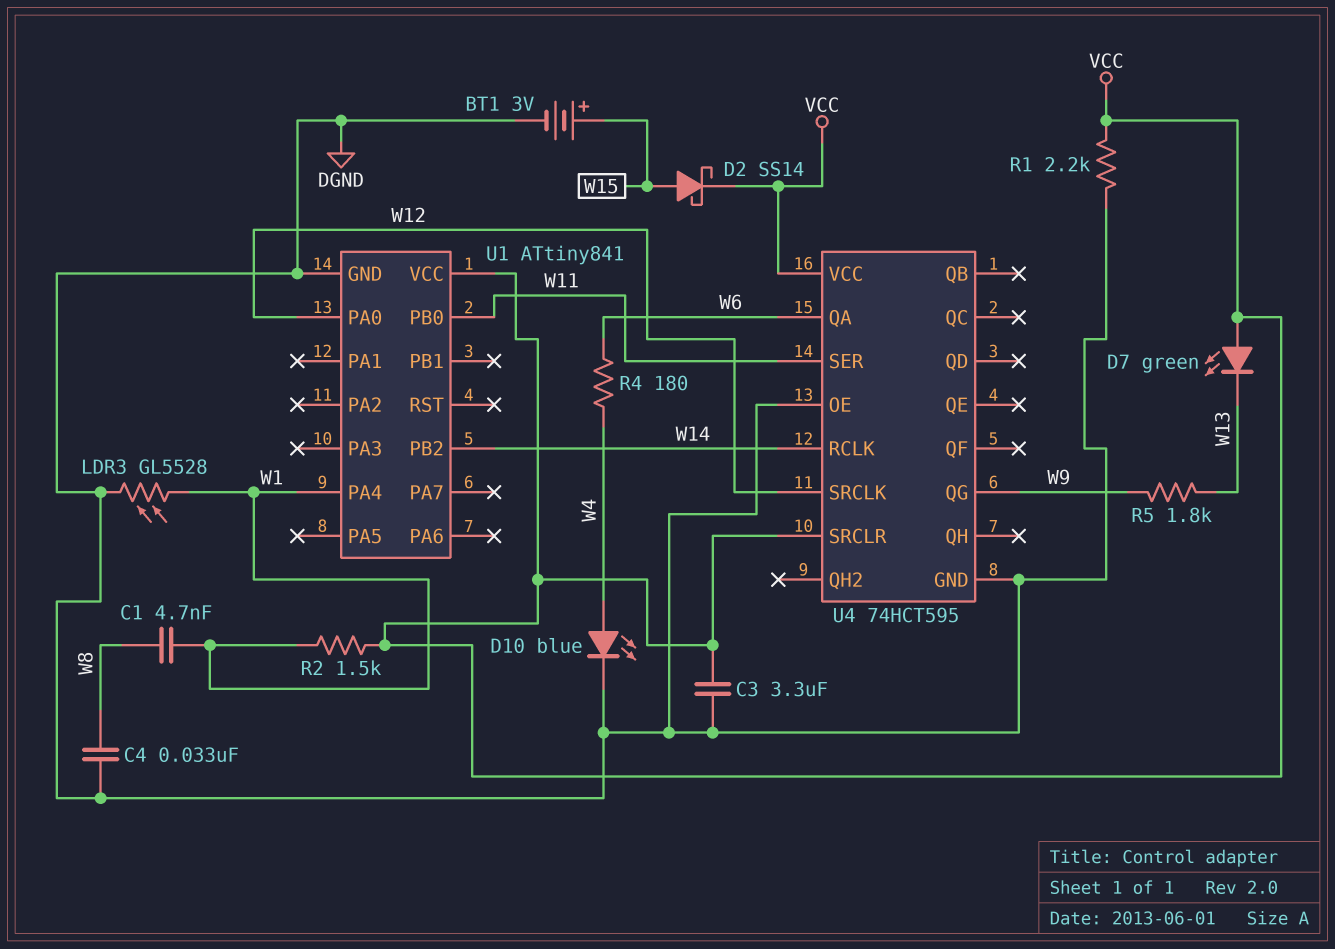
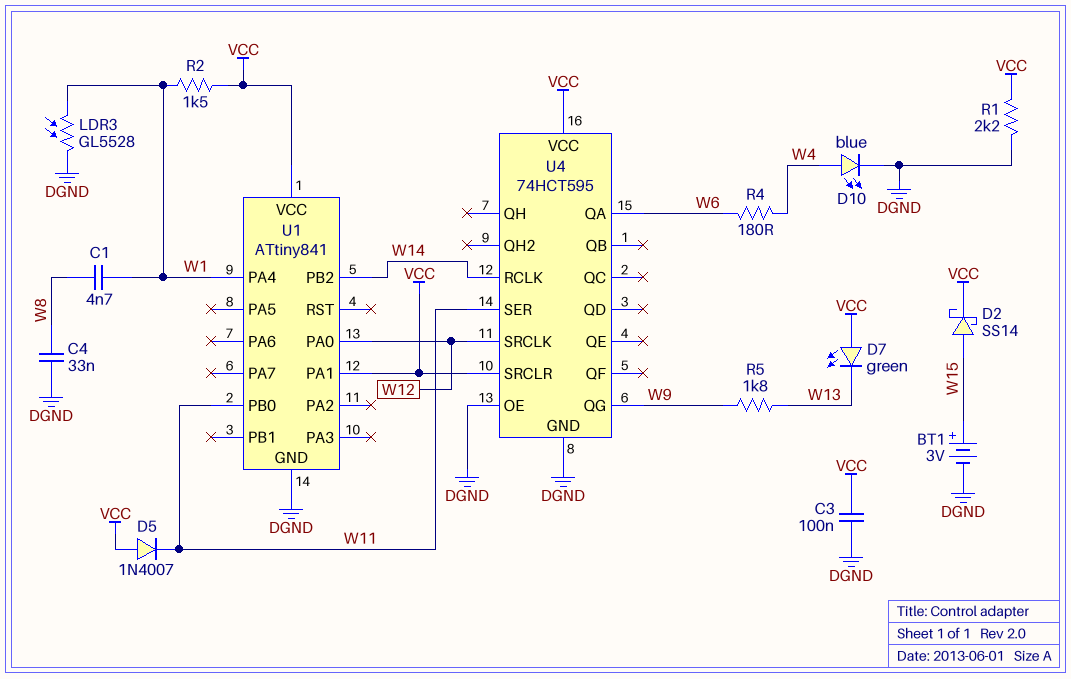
C3: 3.3uF (DGND, VCC) -> 100nF (DGND, VCC)
D5: none -> diode 1N4007 (A VCC, K W11)
U1 pin PA1: none -> VCC

